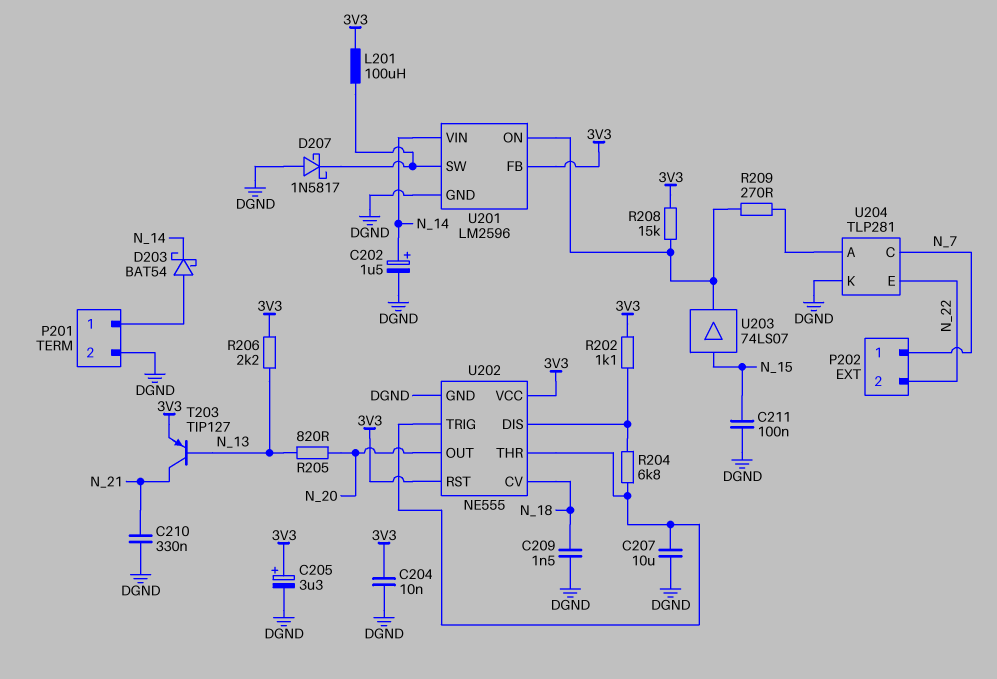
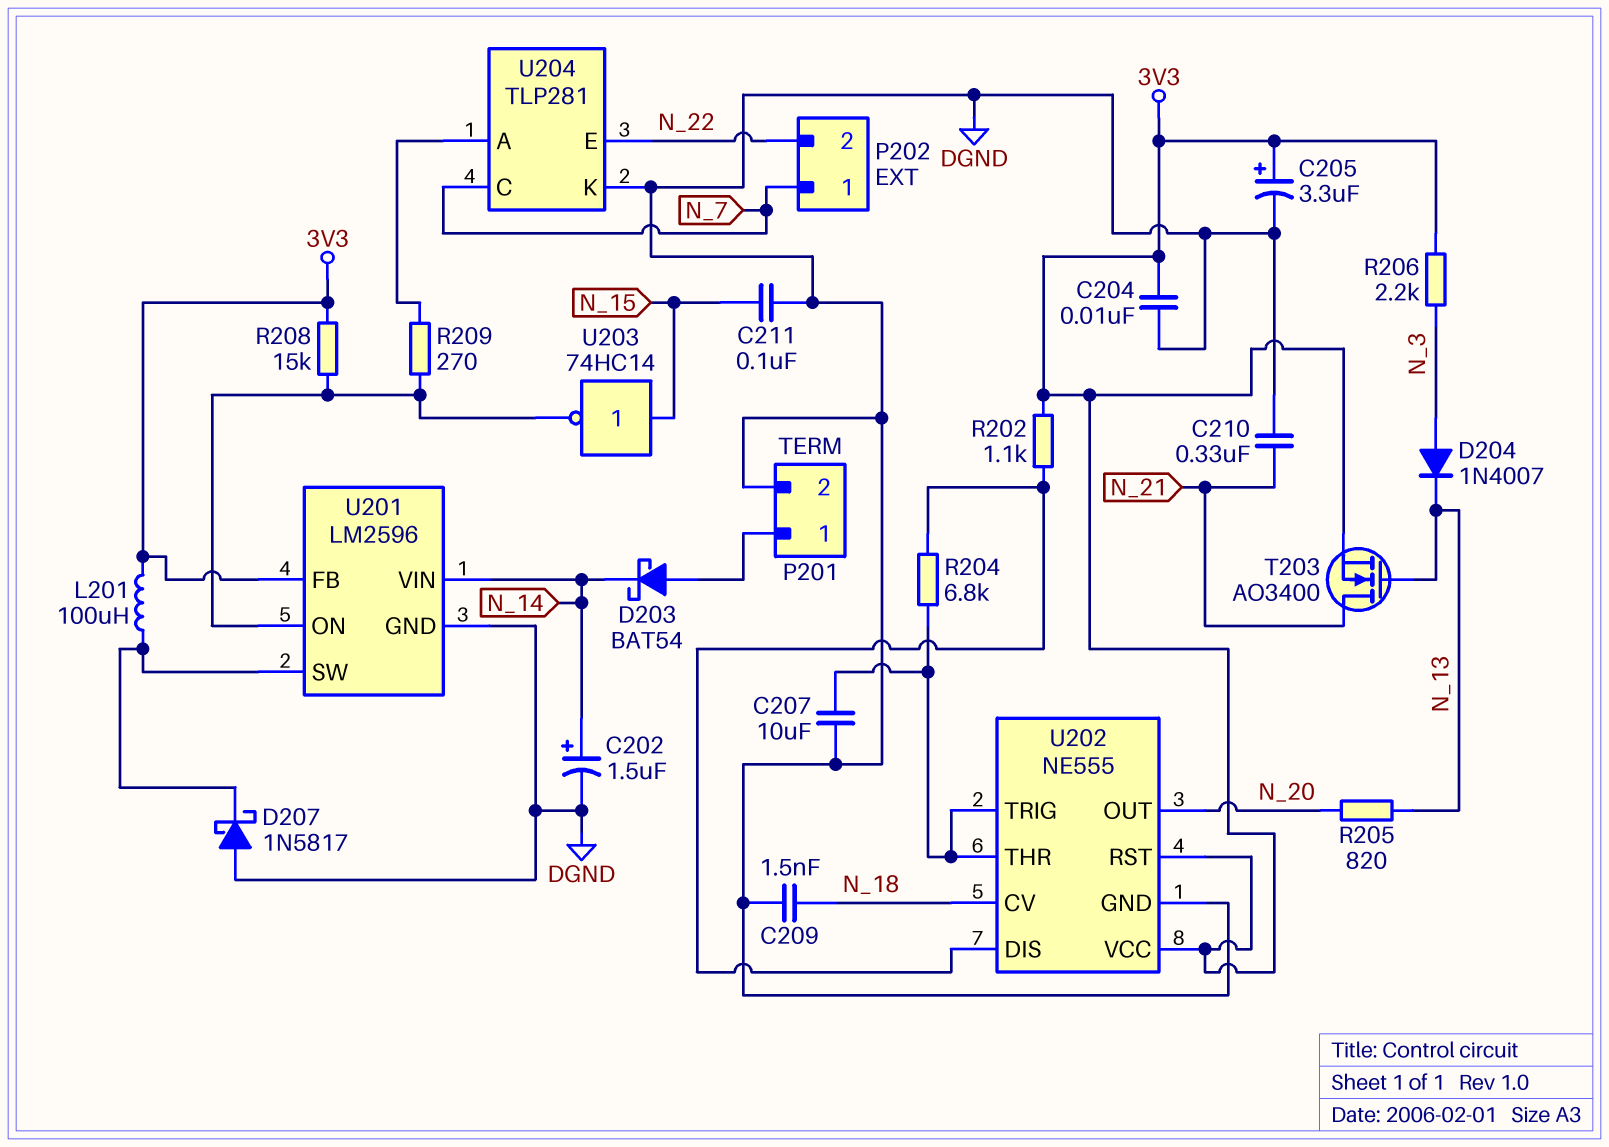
D204: none -> diode 1N4007 (A N_3, K N_13)
R206: 2.2k (3V3, N_13) -> 2.2k (3V3, N_3)
T203: PNP TIP127 (B N_13, C N_21, E 3V3) -> NMOS AO3400 (G N_13, D N_21, S 3V3)
U203: buffer 74LS07 (in N_15, out U201/ON) -> NOT 74HC14 (in N_15, out U201/ON)

